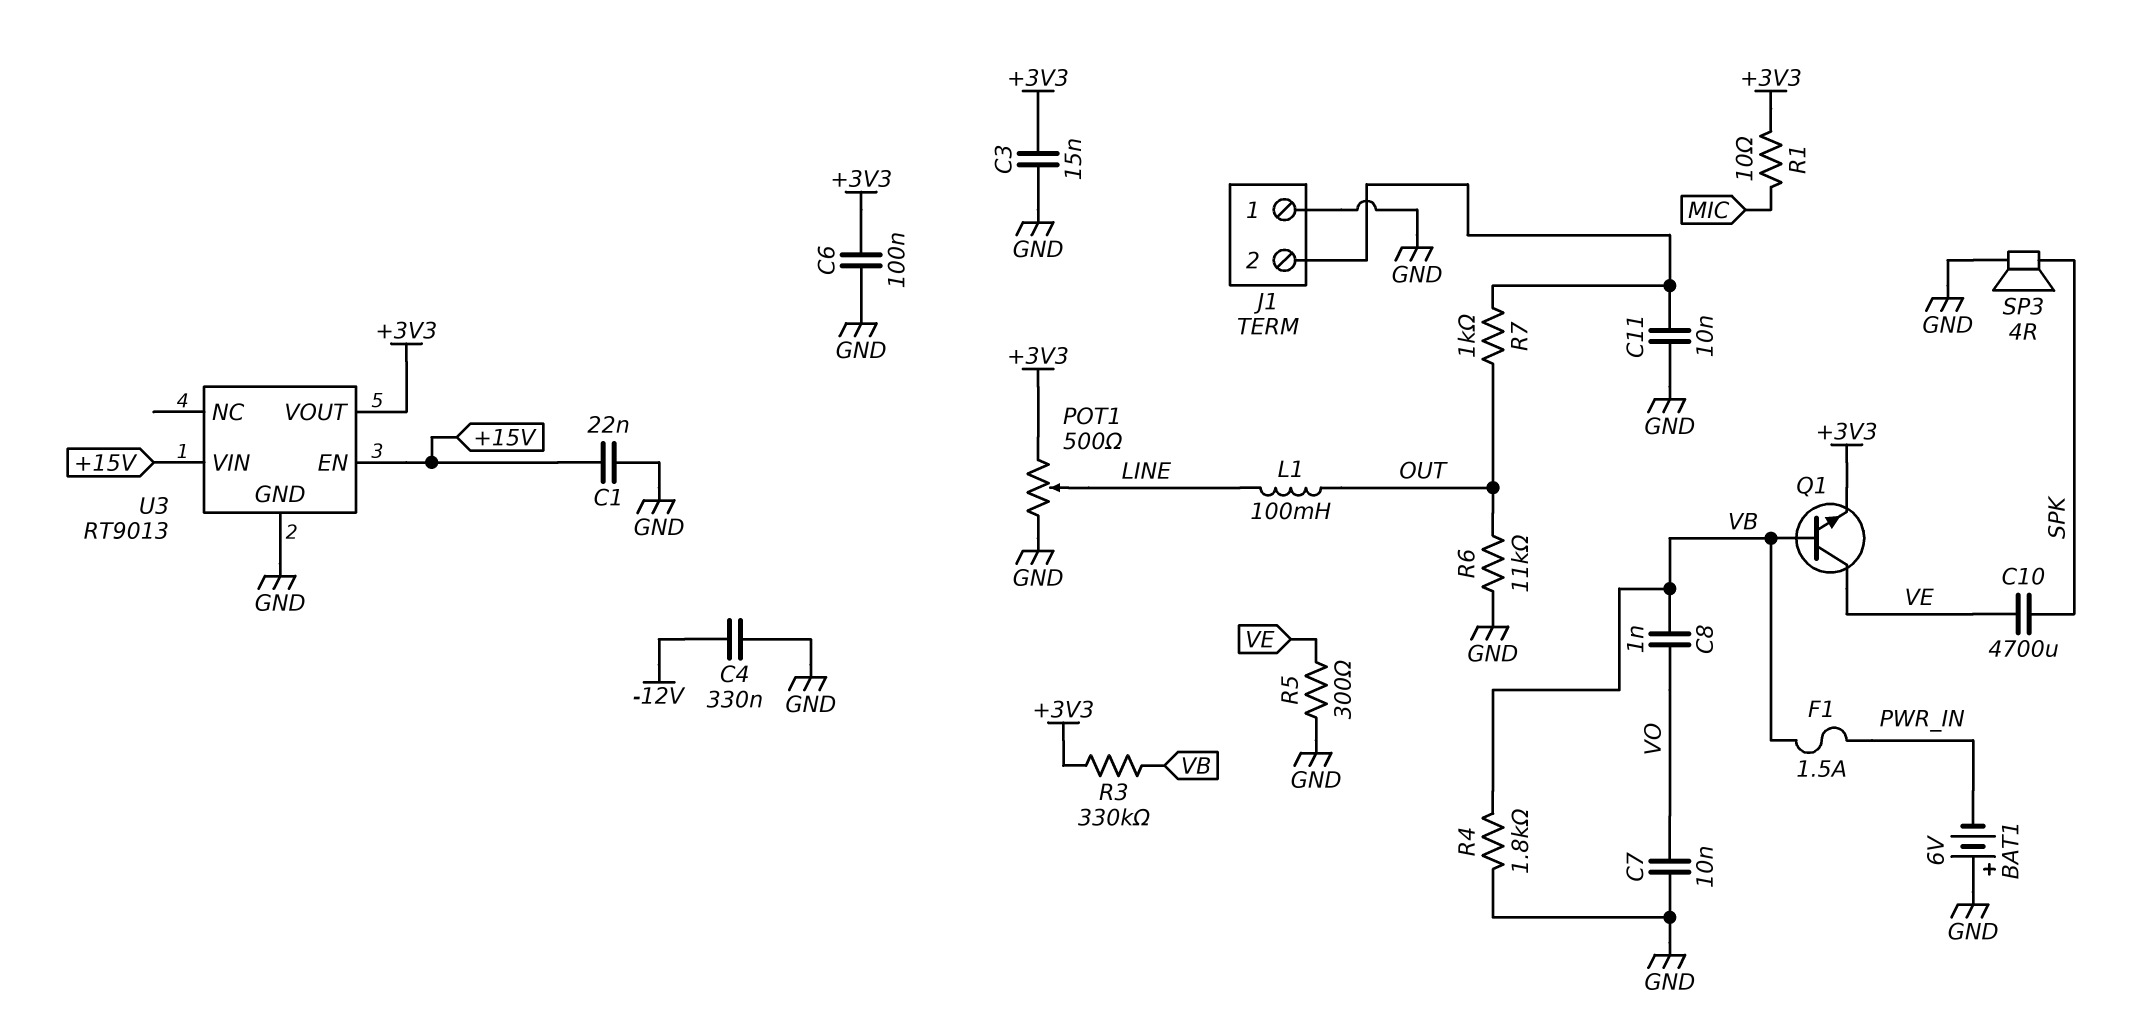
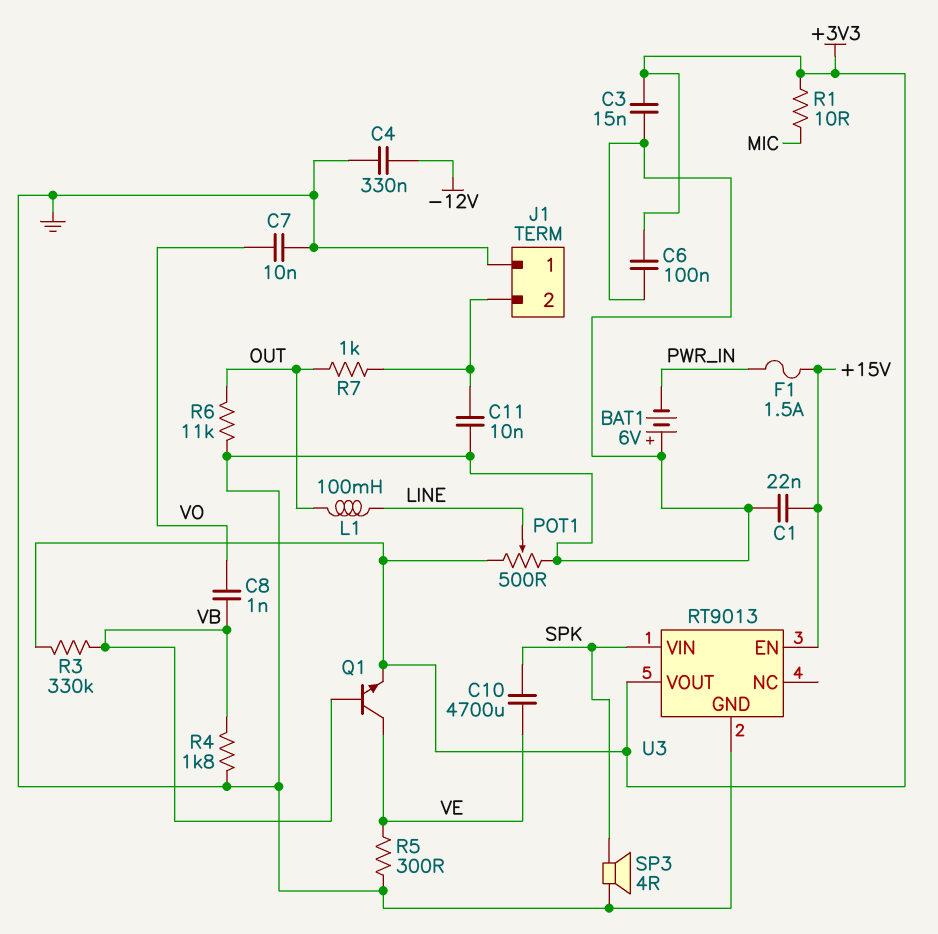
F1: 1.5A (PWR_IN, VB) -> 1.5A (+15V, PWR_IN)
U3 pin VIN: +15V -> SPK

